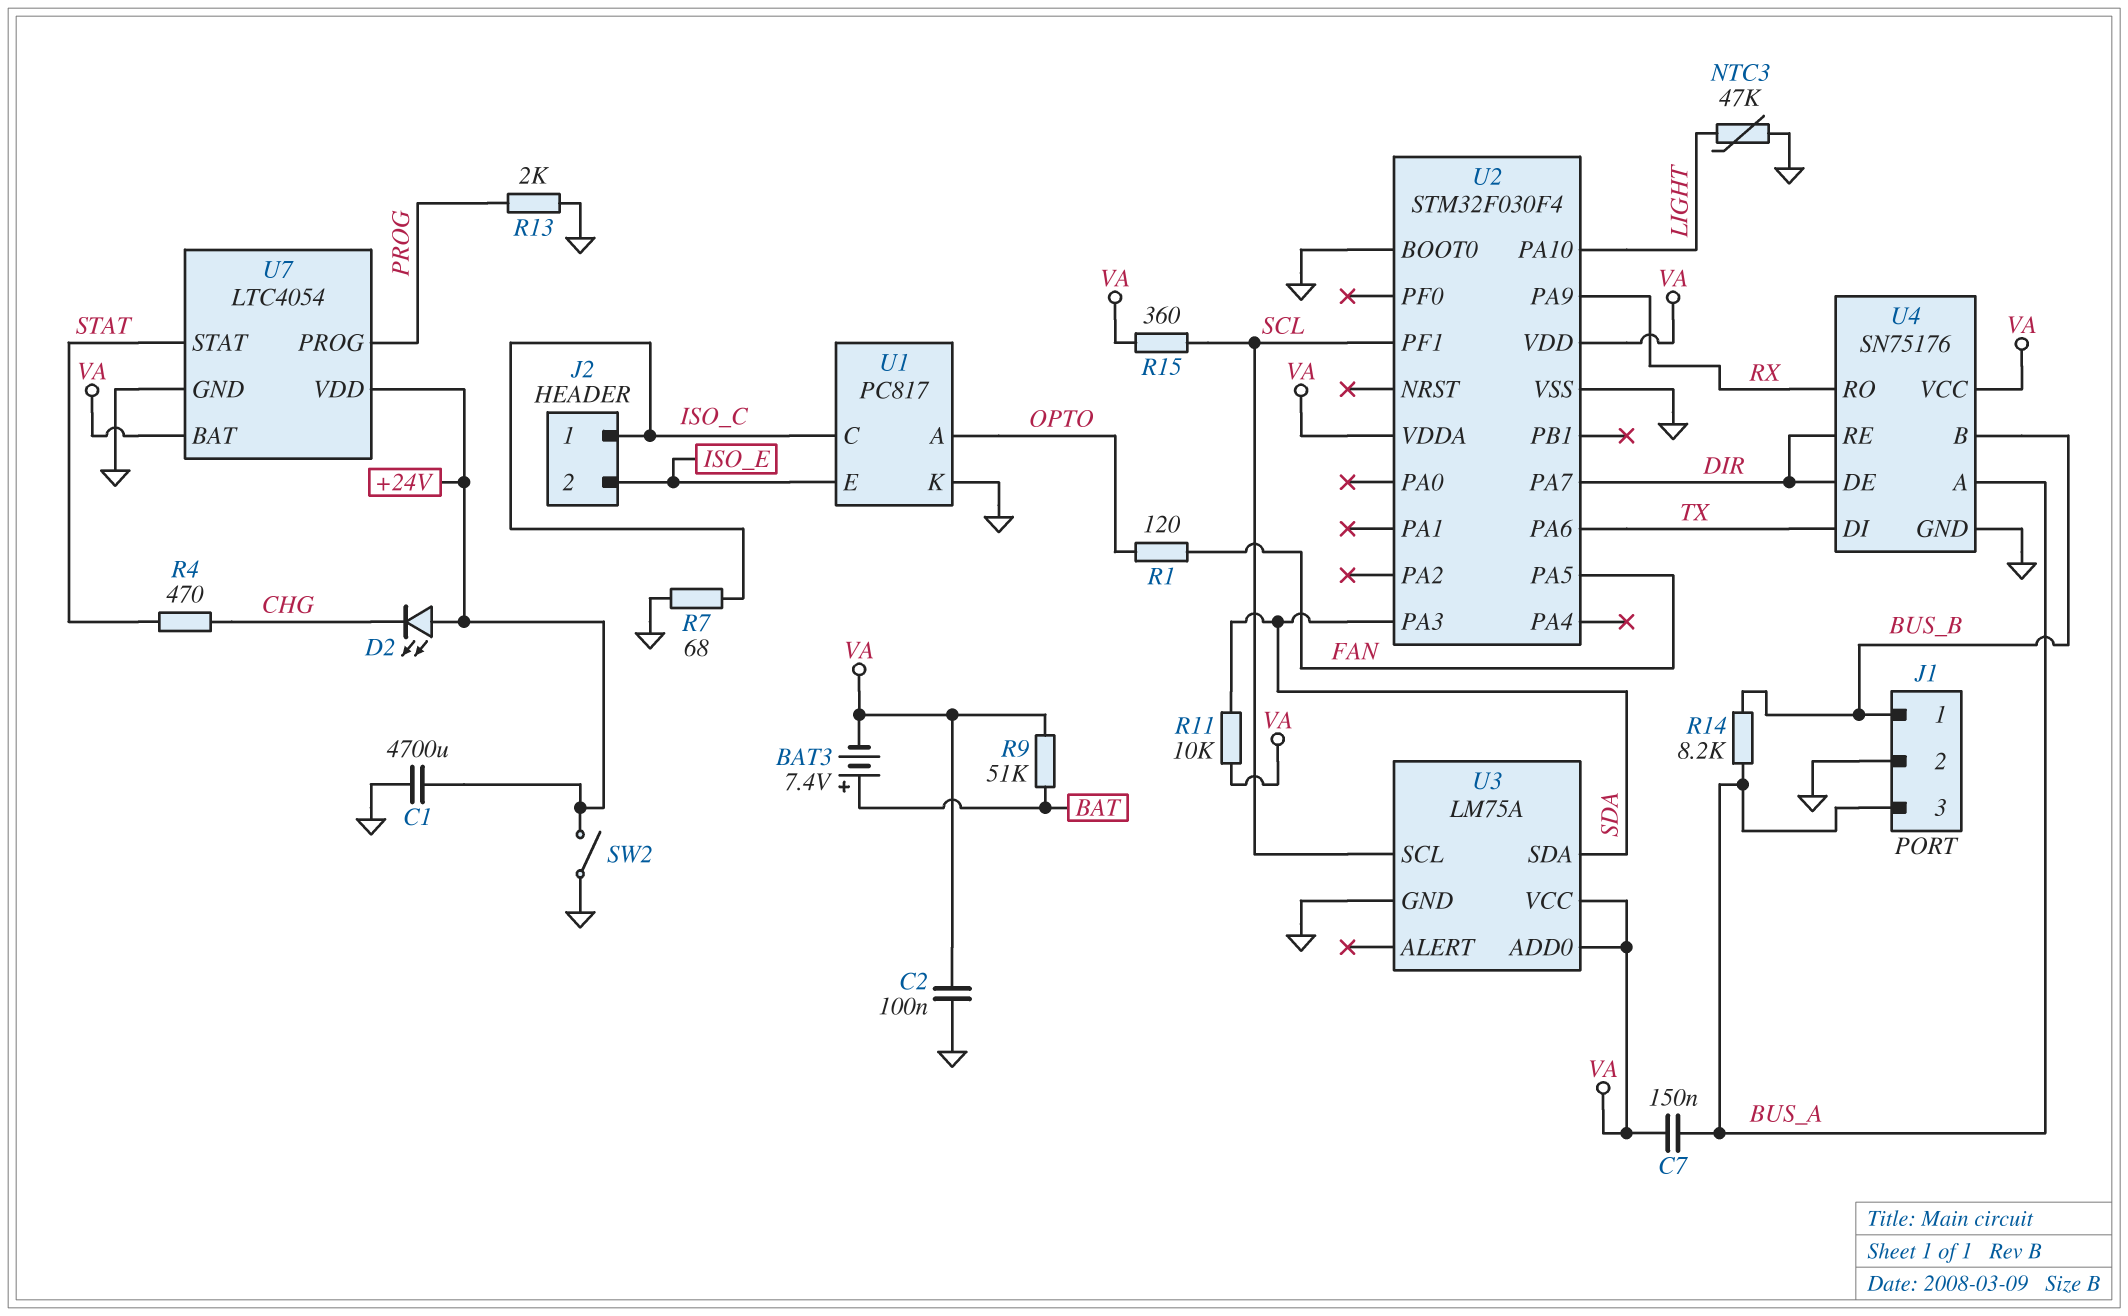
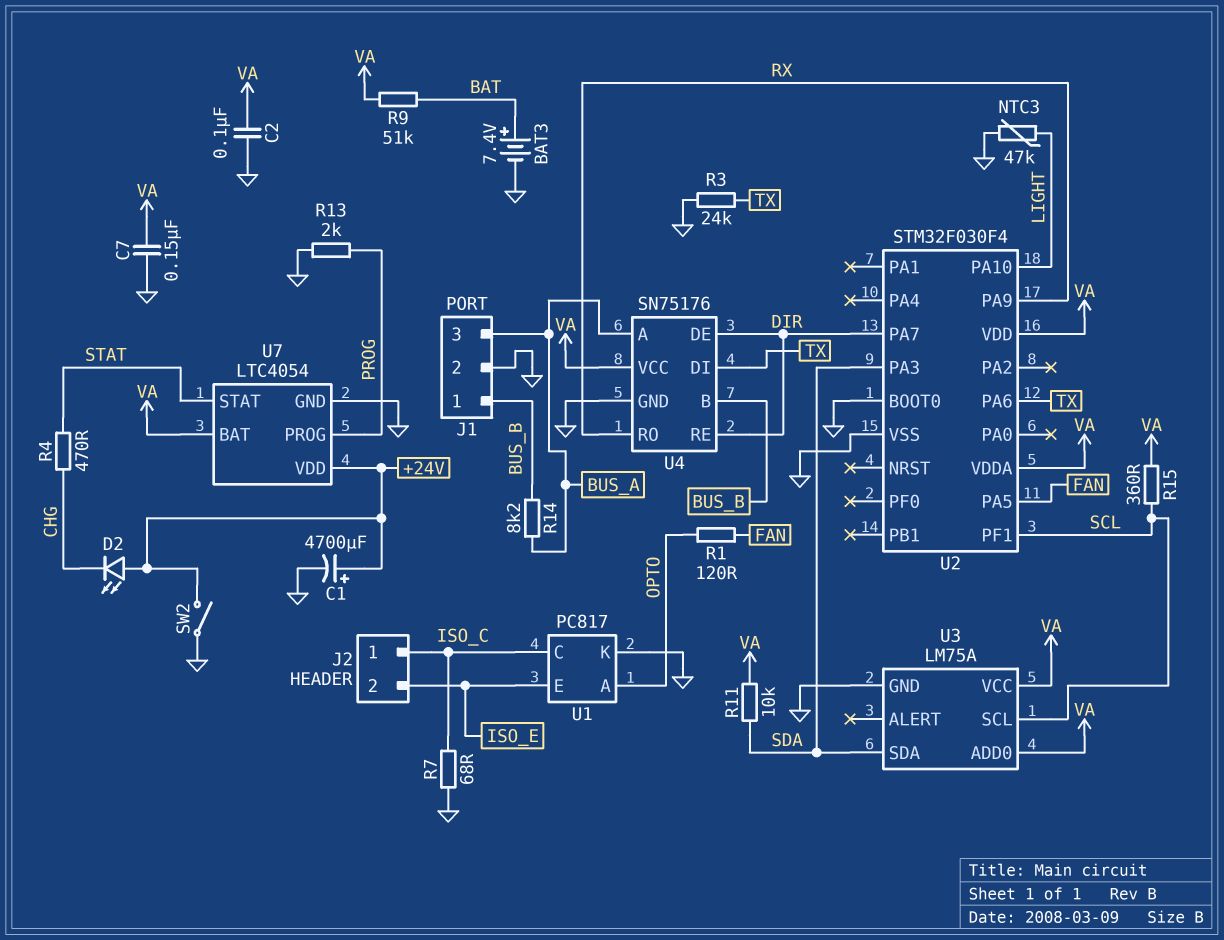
BAT3: 7.4V (plus BAT, minus VA) -> 7.4V (plus BAT, minus GND)
C1: 4700uF (+24V, GND) -> 4700uF (plus +24V, minus GND)
C7: 150nF (BUS_A, VA) -> 150nF (GND, VA)
R3: none -> 24k (GND, TX)

